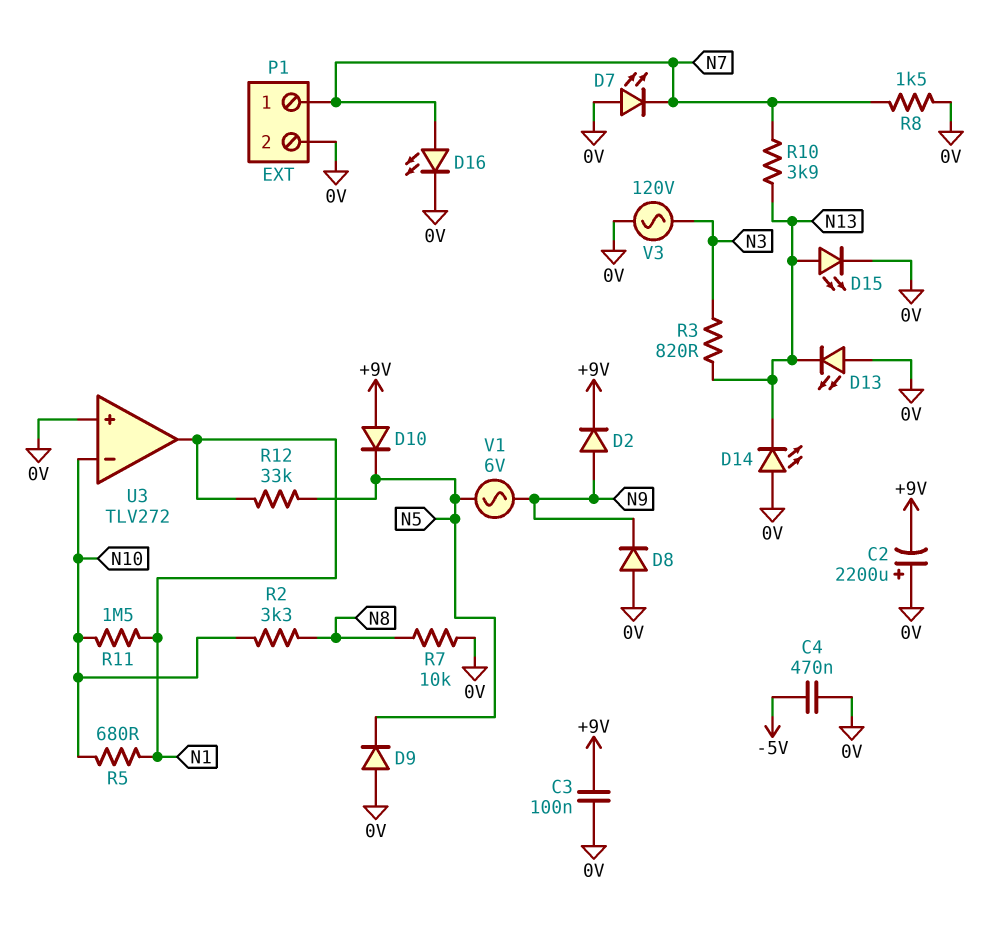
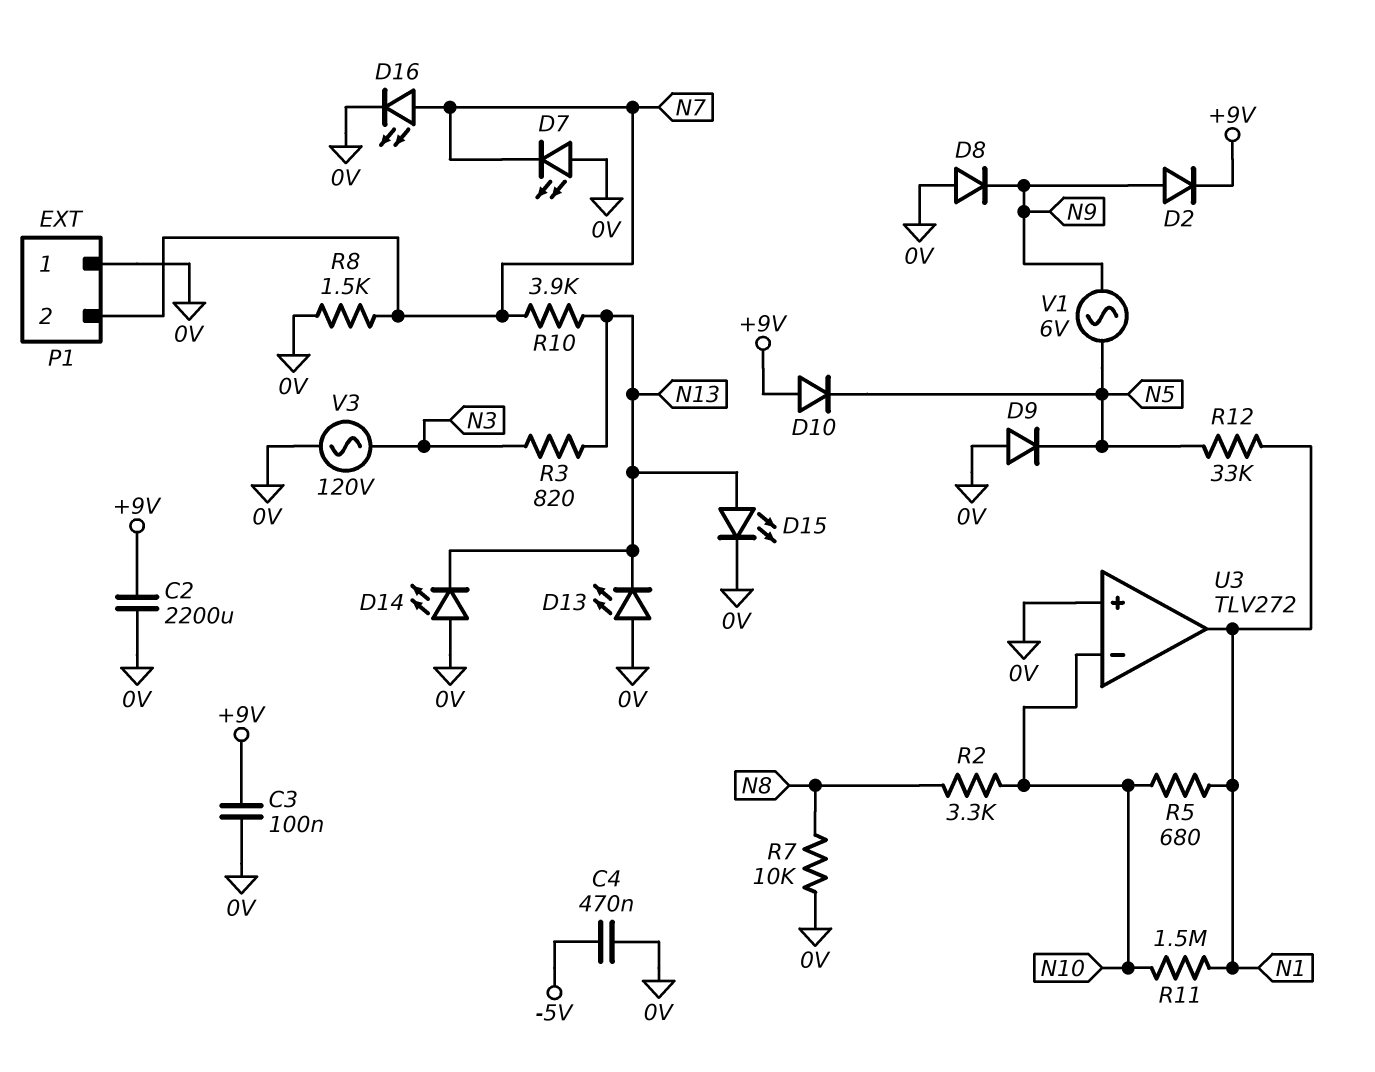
C2: 2200uF (plus 0V, minus +9V) -> 2200uF (+9V, 0V)
P1 pin 1: N7 -> 0V
P1 pin 2: 0V -> N7

